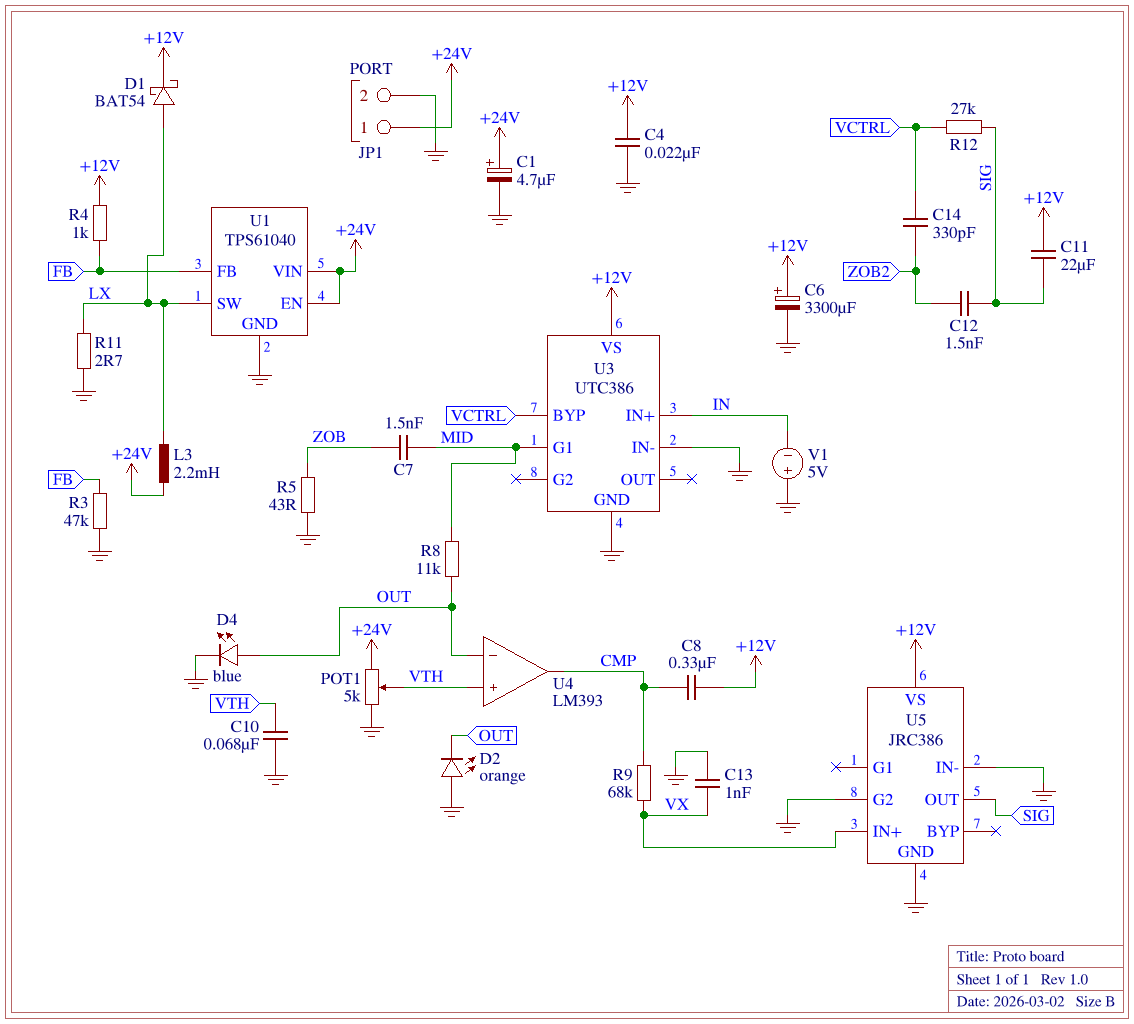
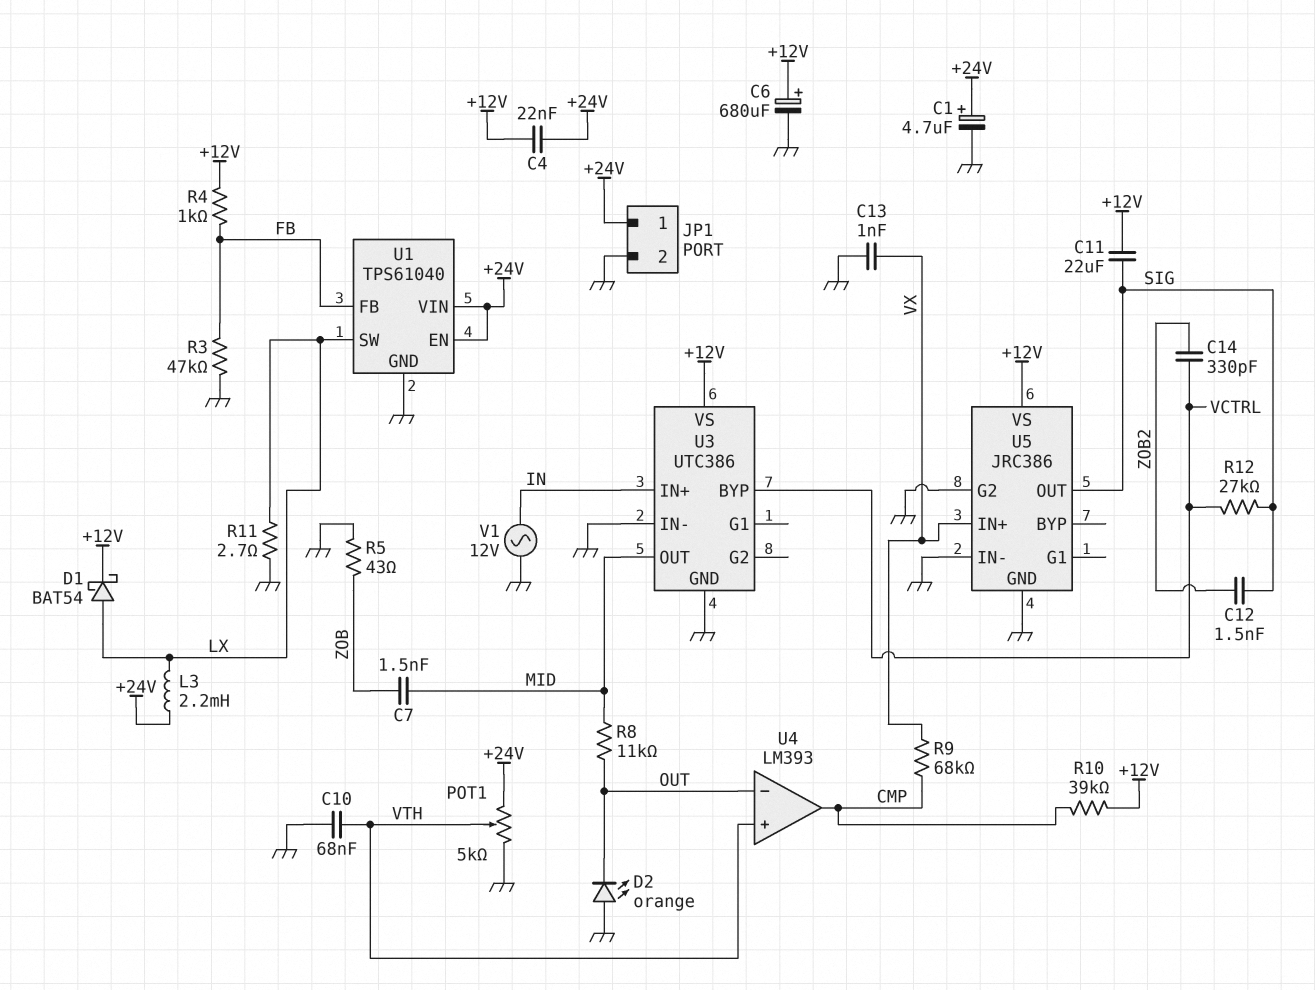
C4: 22nF (+12V, GND) -> 22nF (+12V, +24V)
C6: 3300uF (plus +12V, minus GND) -> 680uF (plus +12V, minus GND)
C8: 330nF (+12V, CMP) -> none
D4: LED blue (A OUT, K GND) -> none
R10: none -> 39k (+12V, CMP)
U3 pin G1: MID -> none
U3 pin OUT: none -> MID
V1: 5V (plus GND, minus IN) -> AC 12V (GND, IN)

